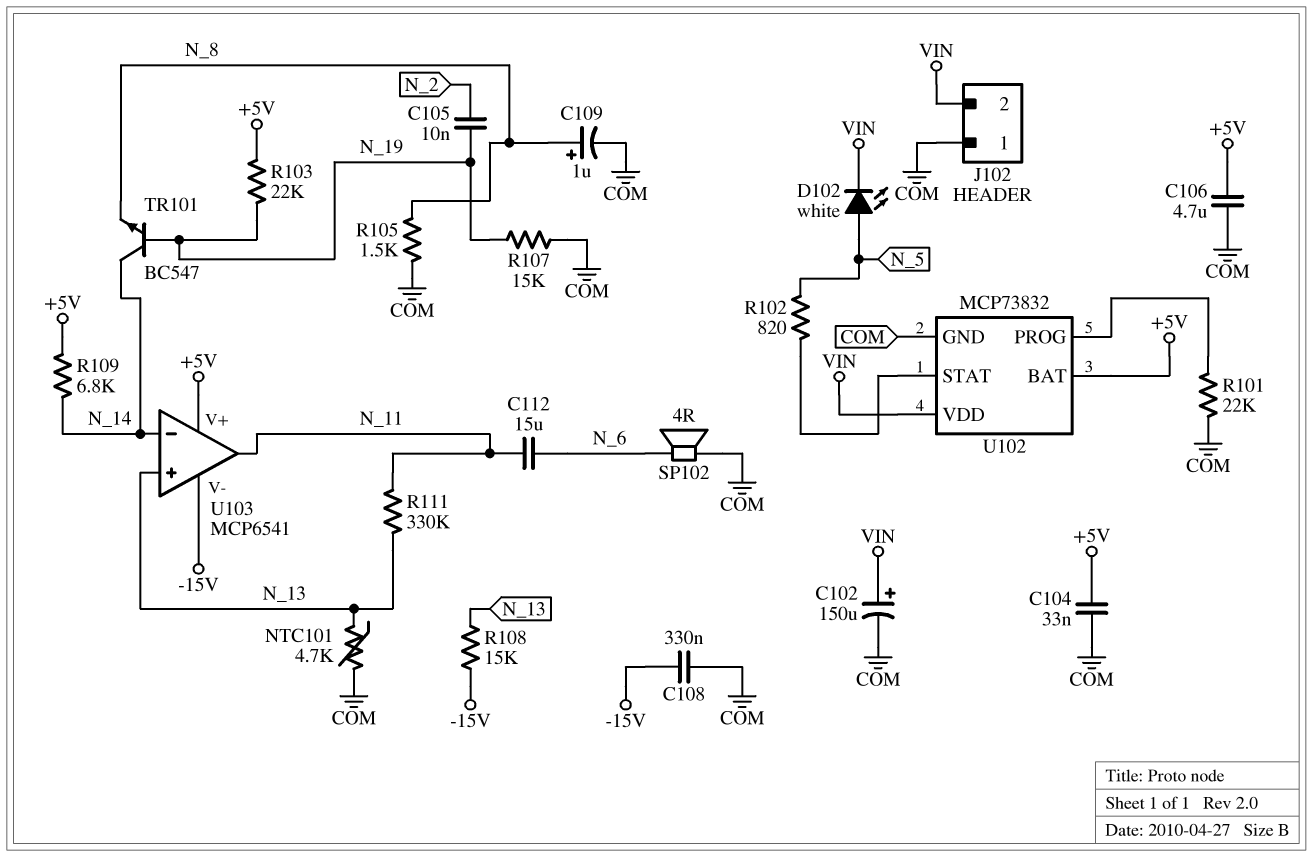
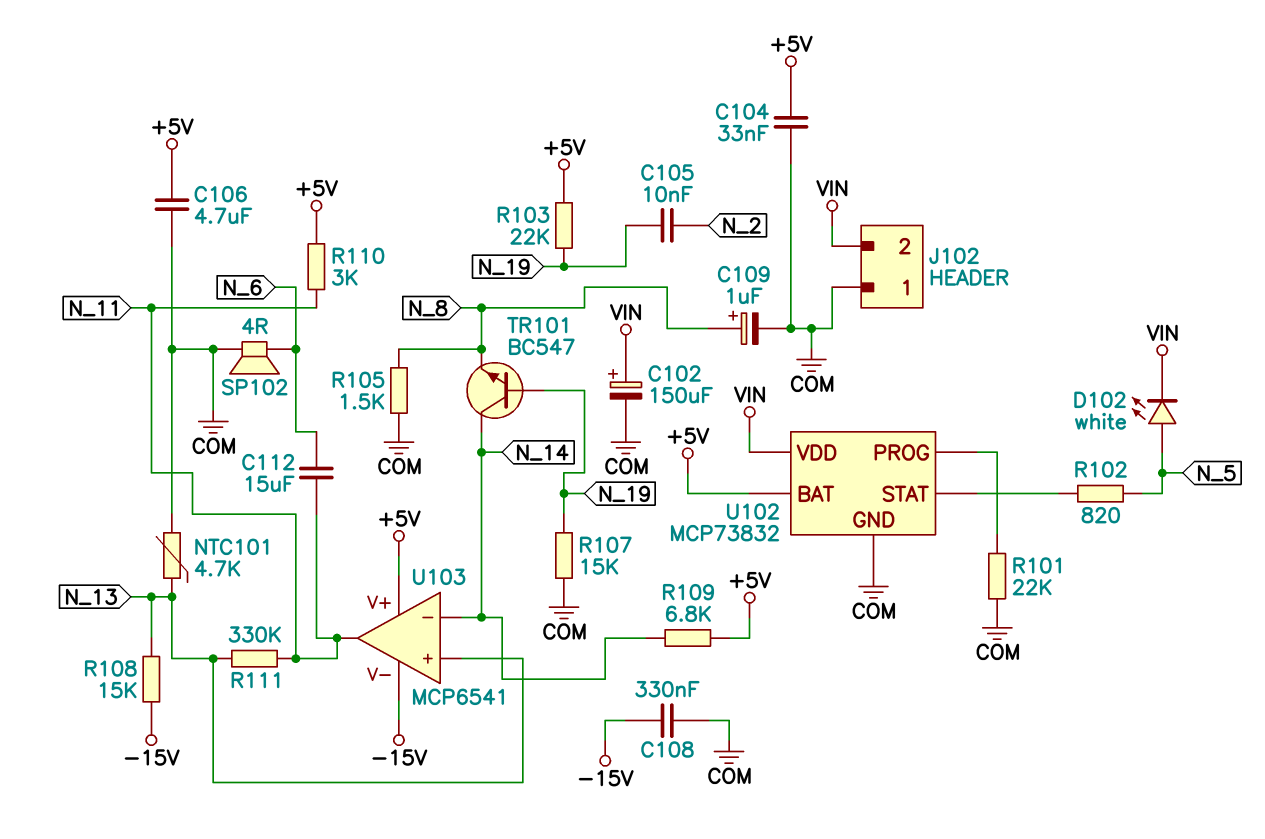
R110: none -> 3k (+5V, N_11)

